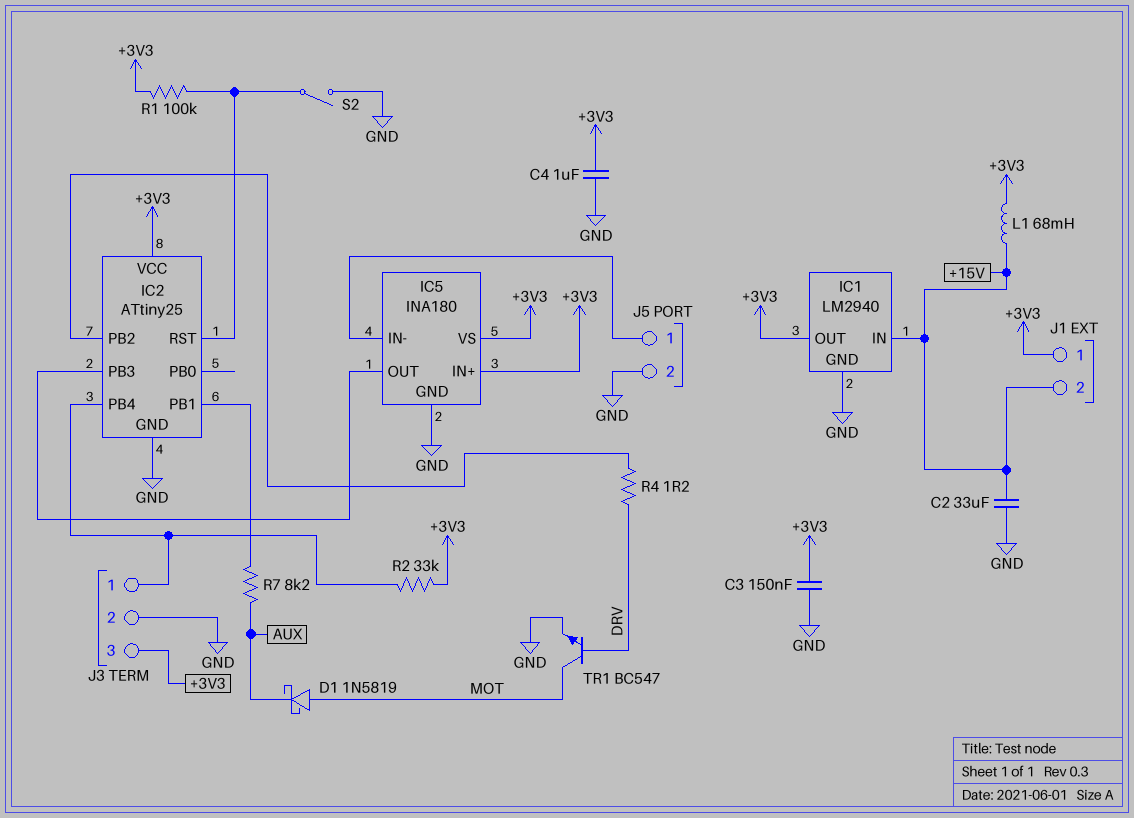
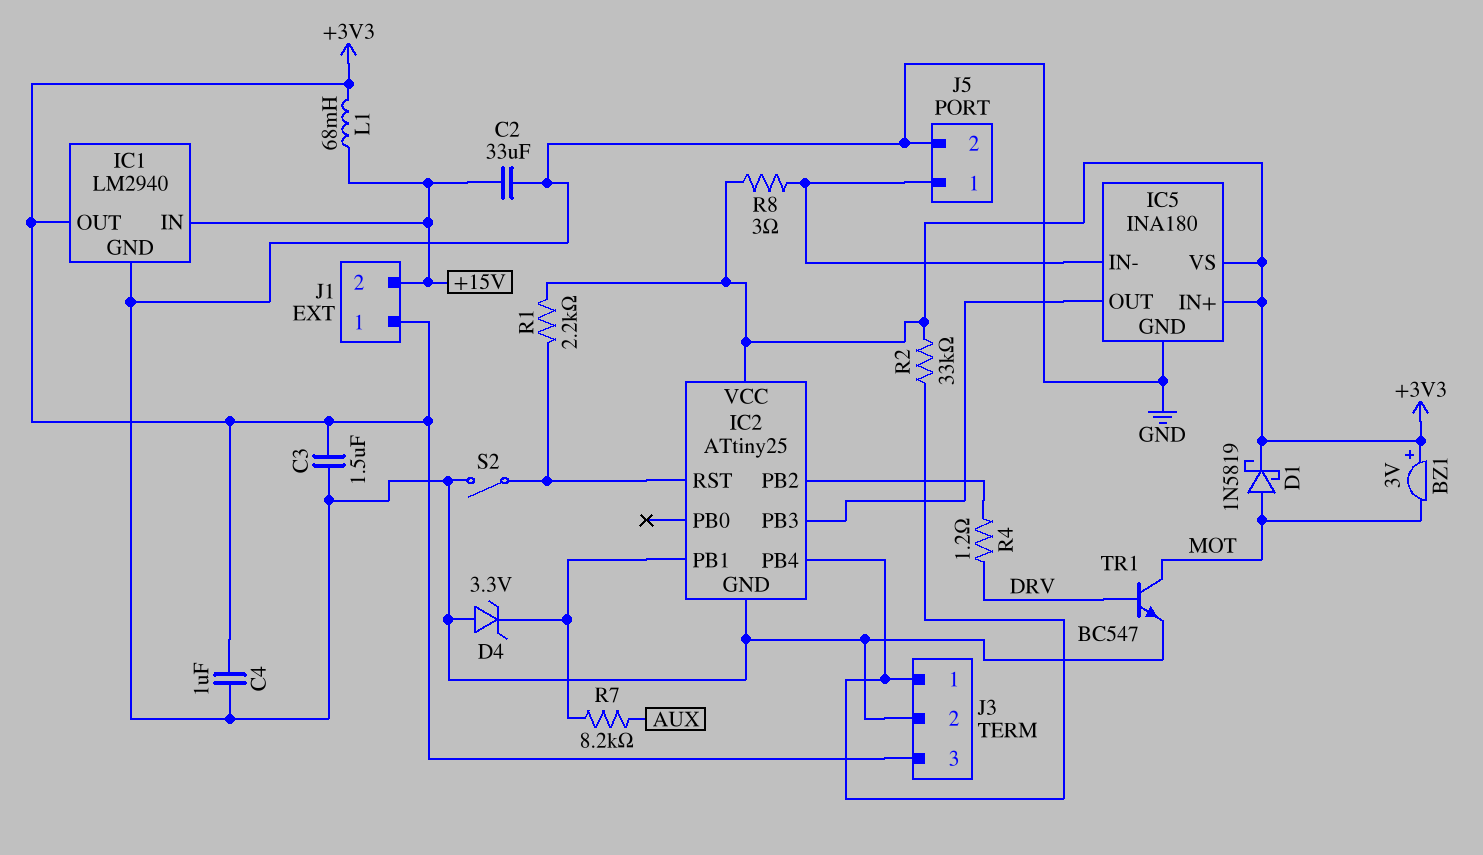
BZ1: none -> buzzer 3V (plus +3V3, minus MOT)
C3: 150nF (+3V3, GND) -> 1.5uF (+3V3, GND)
D1: schottky 1N5819 (A MOT, K AUX) -> schottky 1N5819 (A MOT, K +3V3)
D4: none -> zener 3.3V (A GND, K IC2/PB1)
R1: 100k (+3V3, IC2/RST) -> 2.2k (+3V3, IC2/RST)
R8: none -> 3 (+3V3, IC5/IN-)

